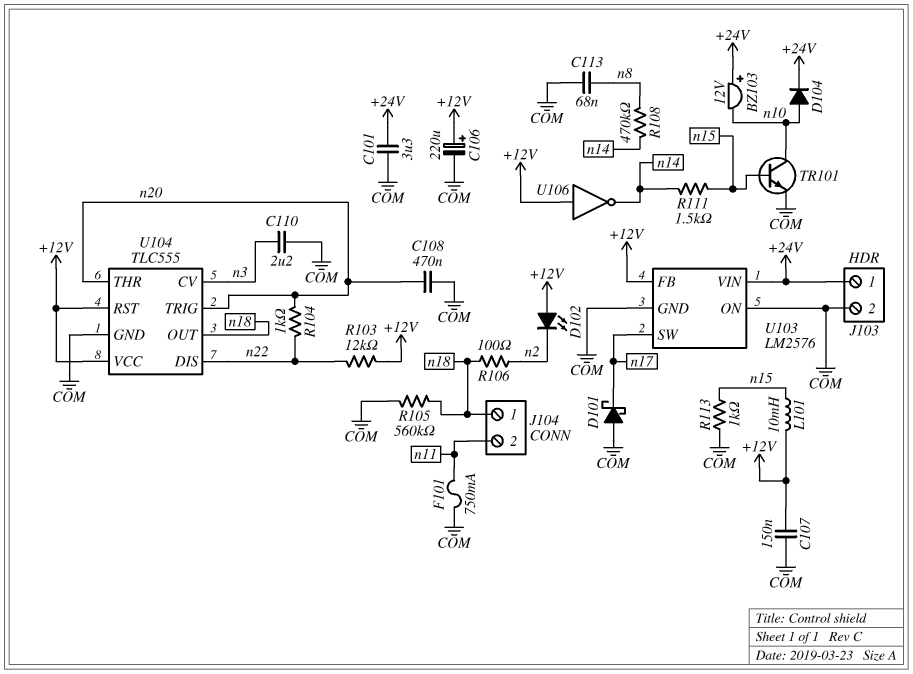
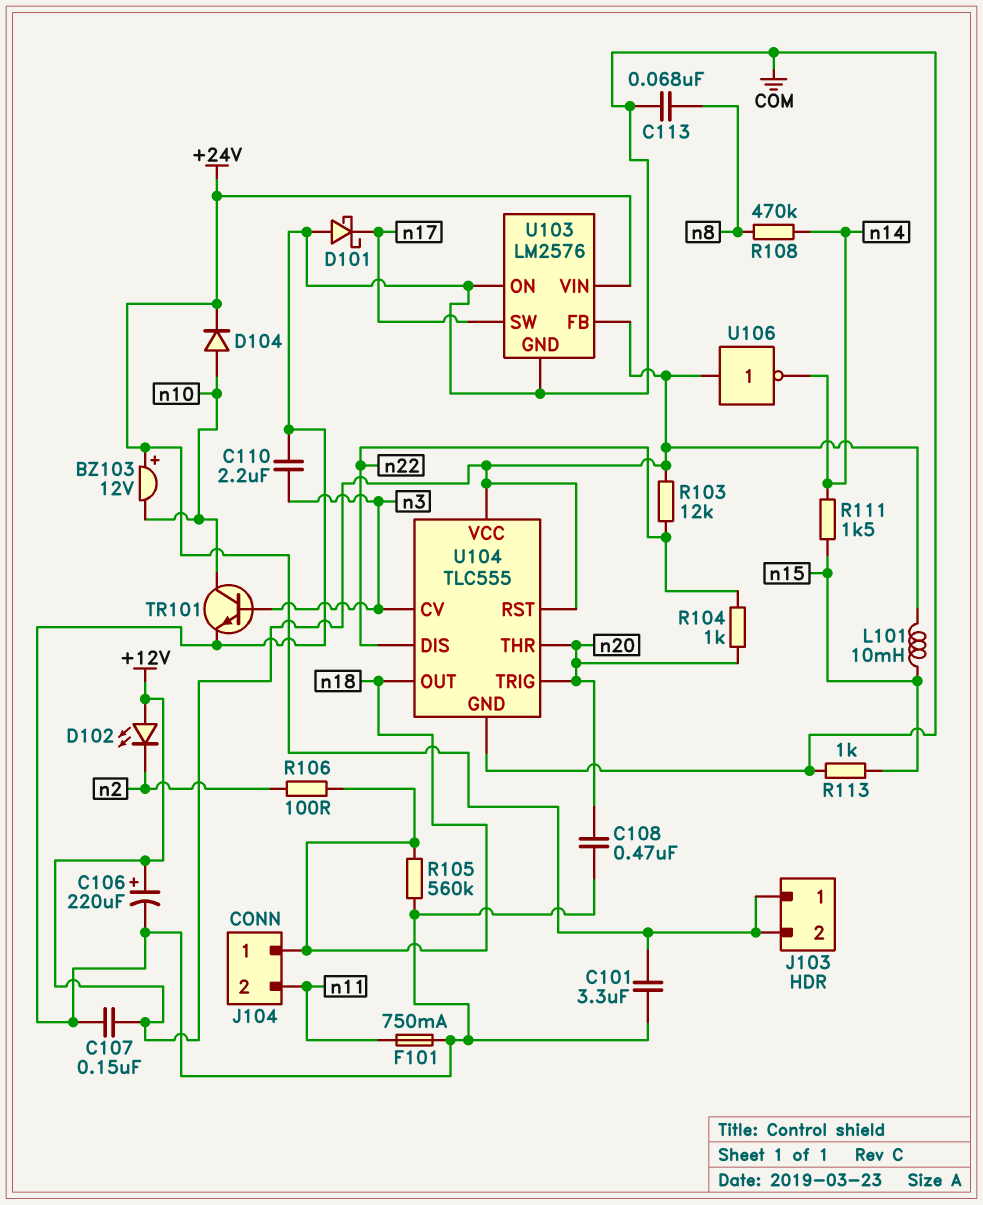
J103 pin 2: COM -> +24V
TR101: NPN (B n15, C n10, E COM) -> NPN (B n3, C n10, E COM)

